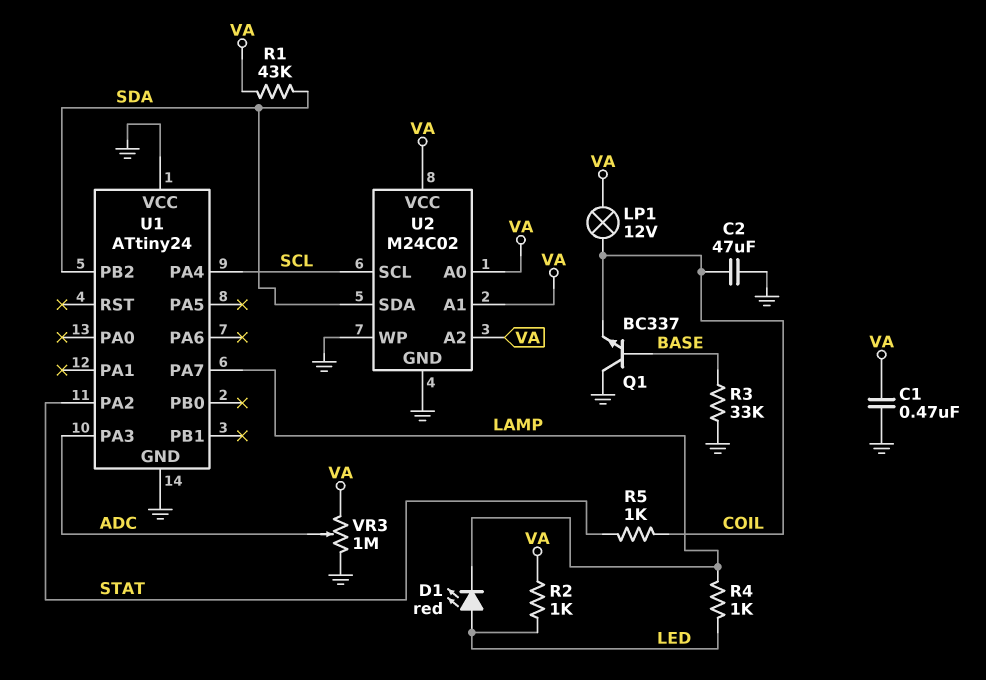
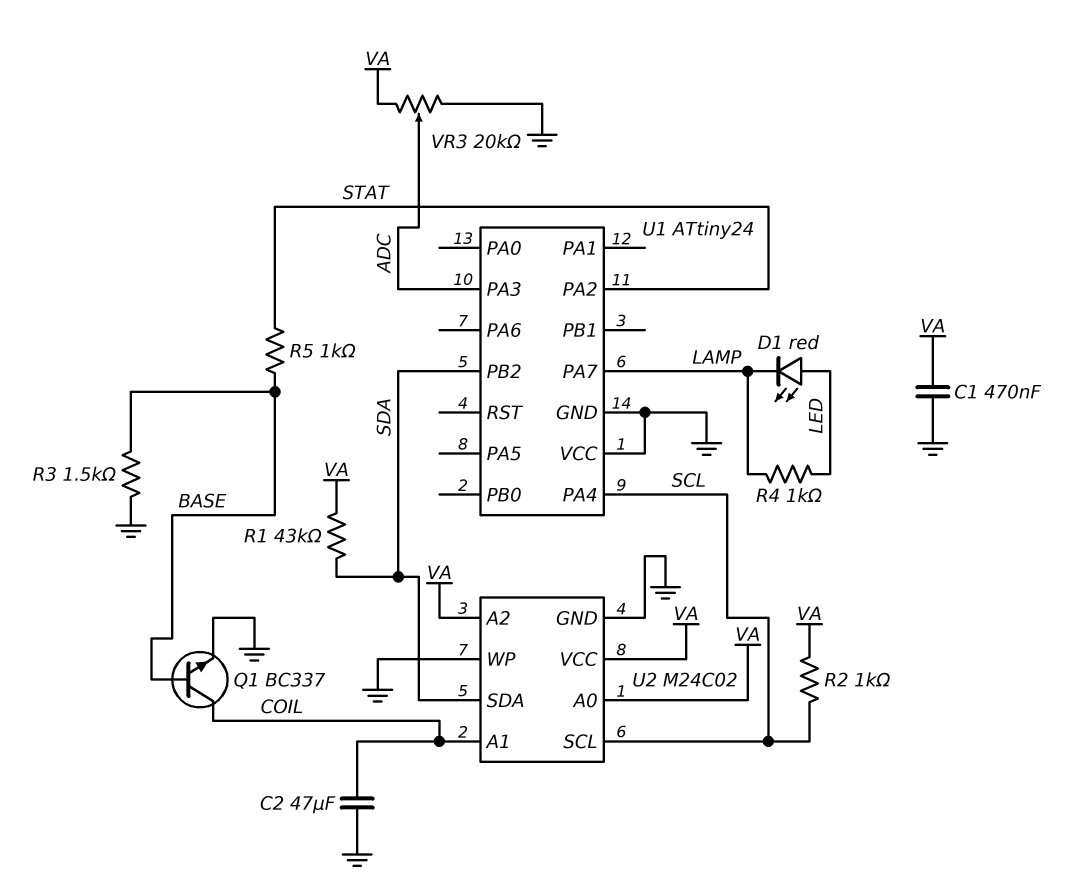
LP1: lamp 12V (COIL, VA) -> none
Q1: NPN BC337 (B BASE, C GND, E COIL) -> NPN BC337 (B BASE, C COIL, E GND)
R2: 1k (LED, VA) -> 1k (SCL, VA)
R3: 33k (BASE, GND) -> 1.5k (BASE, GND)
R5: 1k (COIL, STAT) -> 1k (BASE, STAT)
U2 pin A1: VA -> COIL
VR3: 1M (GND, VA, wiper ADC) -> 20k (GND, VA, wiper ADC)

